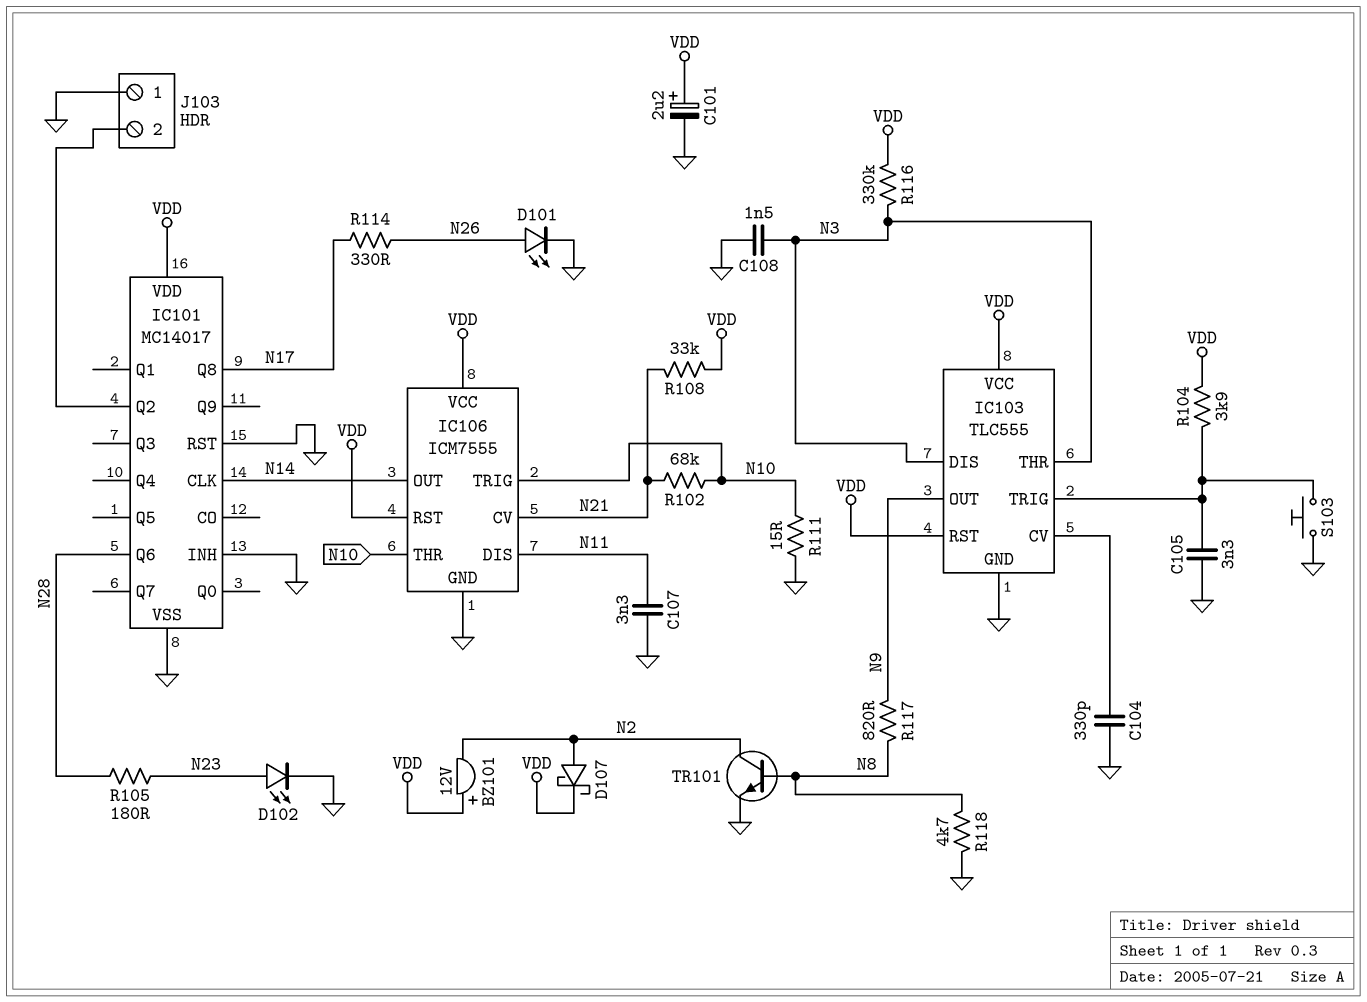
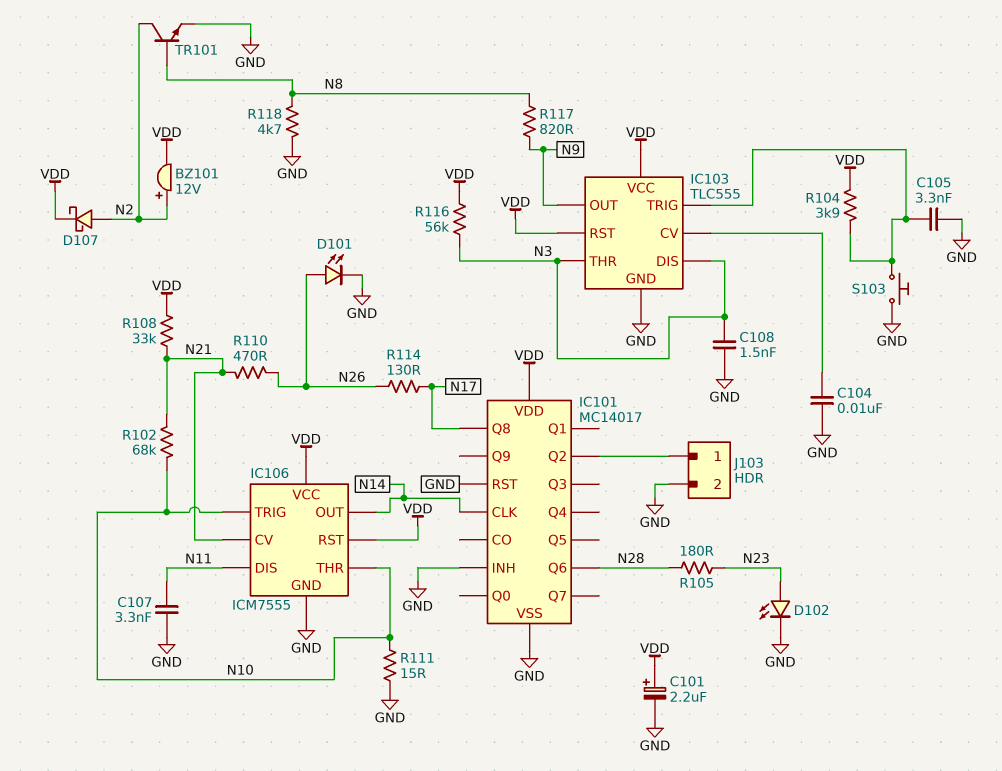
BZ101: buzzer 12V (plus VDD, minus N2) -> buzzer 12V (plus N2, minus VDD)
C104: 330pF (GND, IC103/CV) -> 10nF (GND, IC103/CV)
J103 pin 1: GND -> IC101/Q2
J103 pin 2: IC101/Q2 -> GND
R110: none -> 470 (N21, N26)
R114: 330 (N17, N26) -> 130 (N17, N26)
R116: 330k (N3, VDD) -> 56k (N3, VDD)

